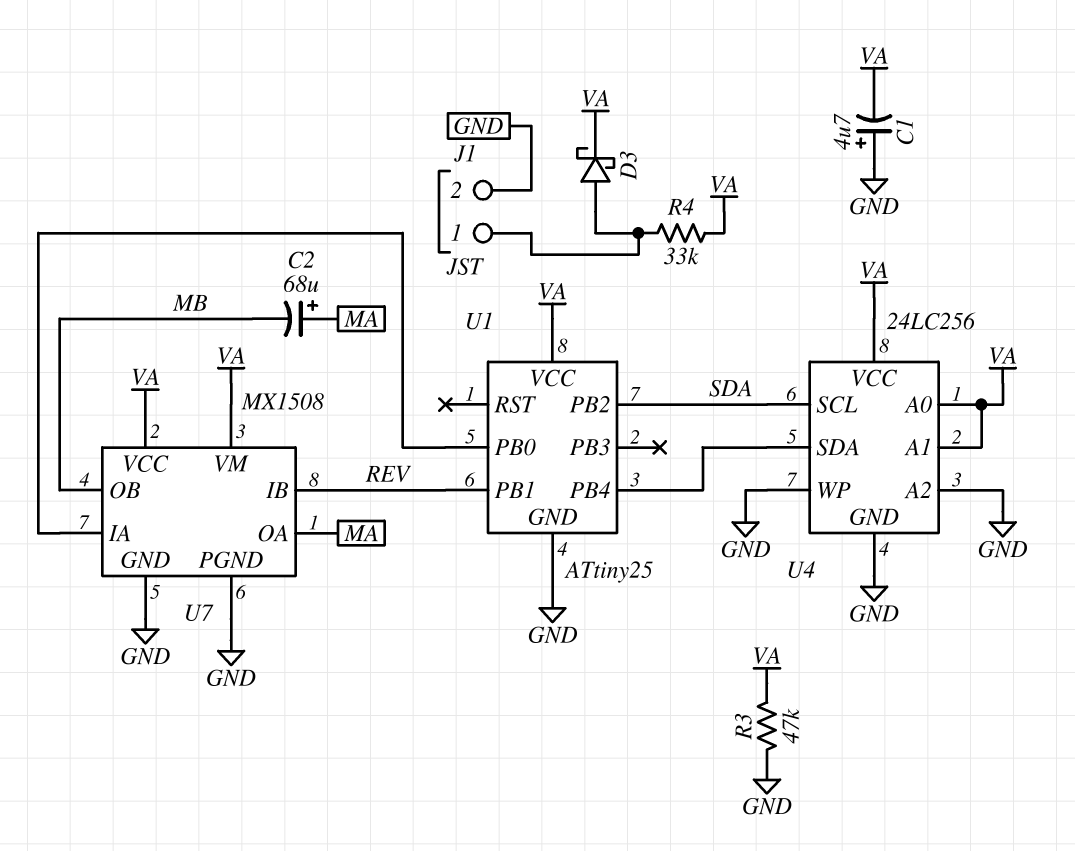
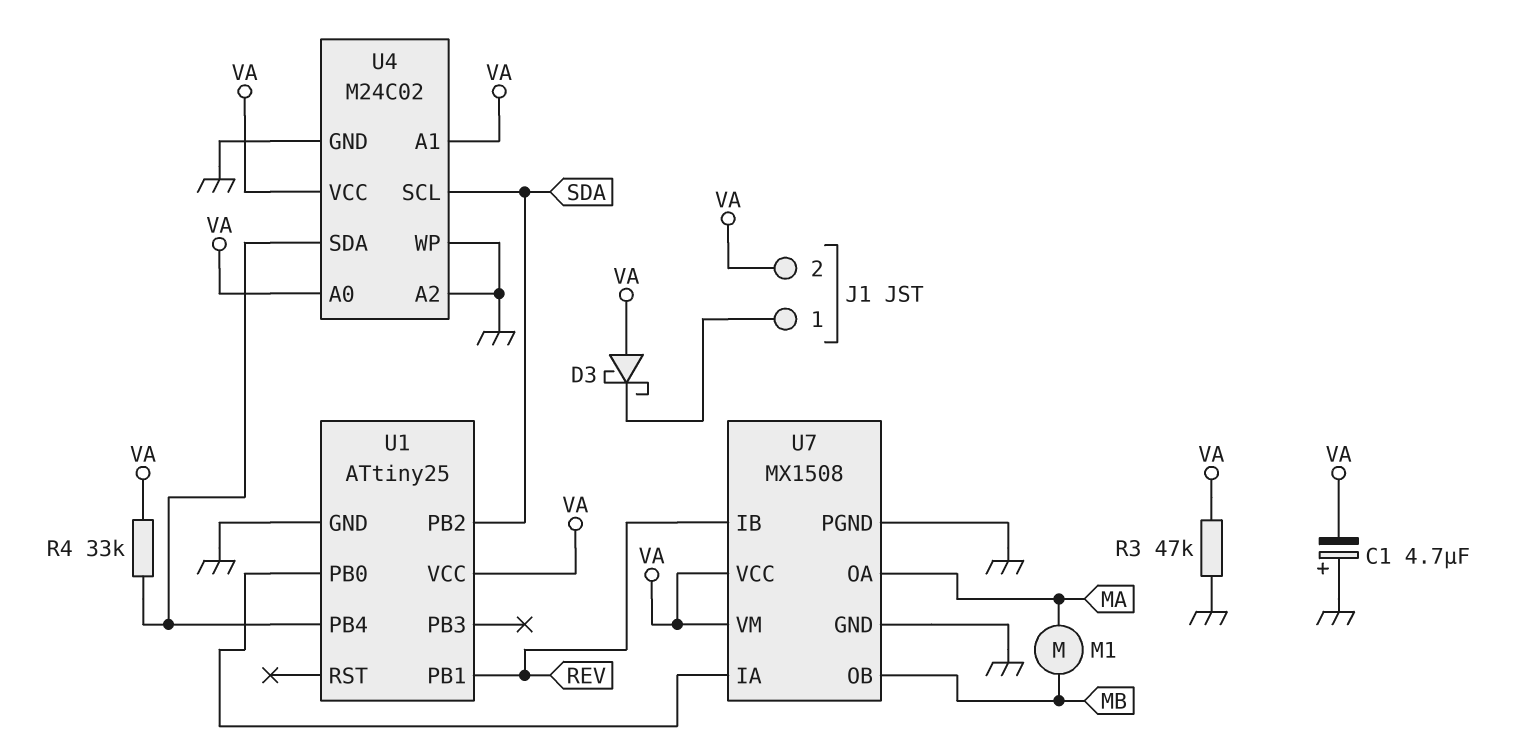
C2: 68uF (plus MA, minus MB) -> none
D3: schottky (A J1/1, K VA) -> schottky (A VA, K J1/1)
J1 pin 2: GND -> VA
M1: none -> motor (MA, MB)
R4: 33k (J1/1, VA) -> 33k (U1/PB4, VA)
U4: 24LC256 -> M24C02

